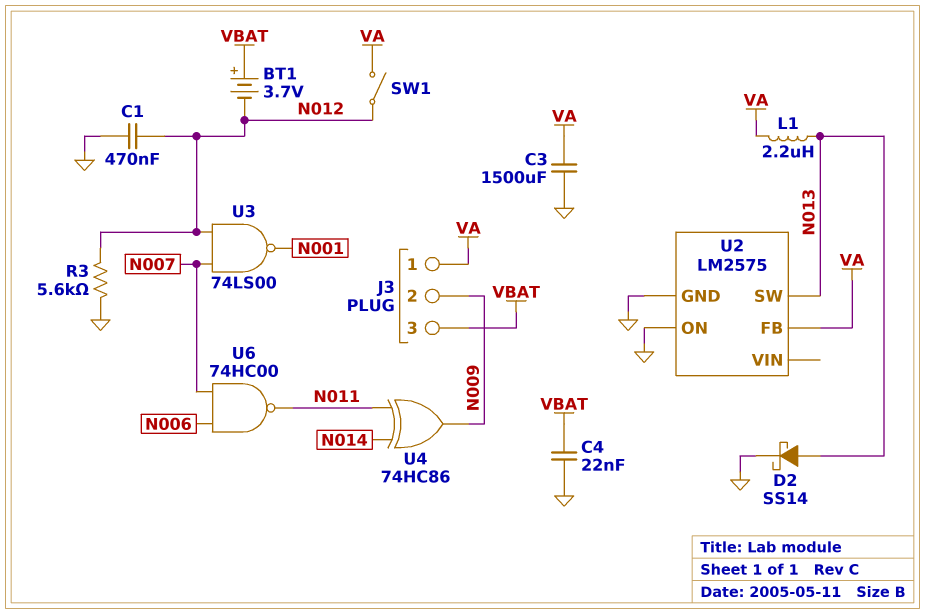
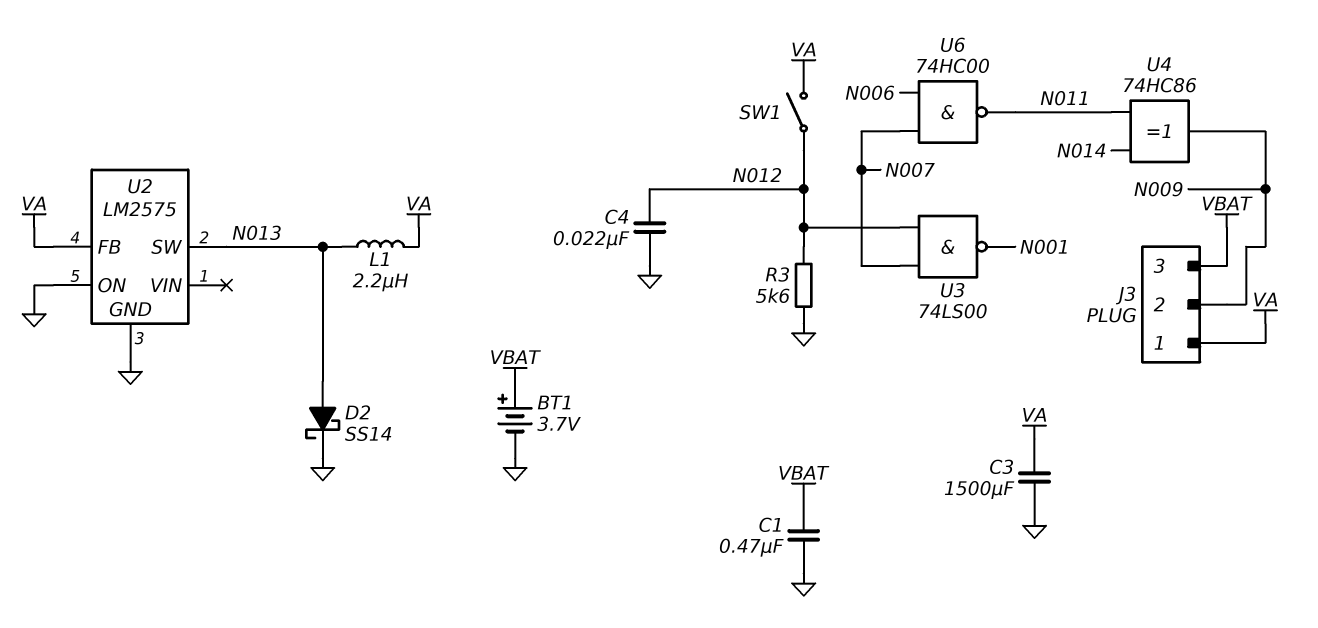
BT1: 3.7V (plus VBAT, minus N012) -> 3.7V (plus VBAT, minus GND)
C1: 470nF (GND, N012) -> 470nF (GND, VBAT)
C4: 22nF (GND, VBAT) -> 22nF (GND, N012)

